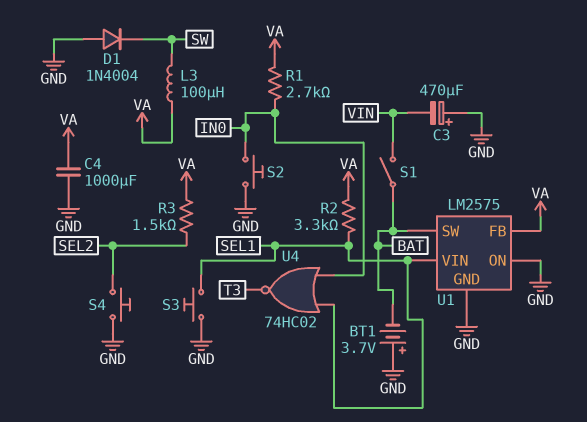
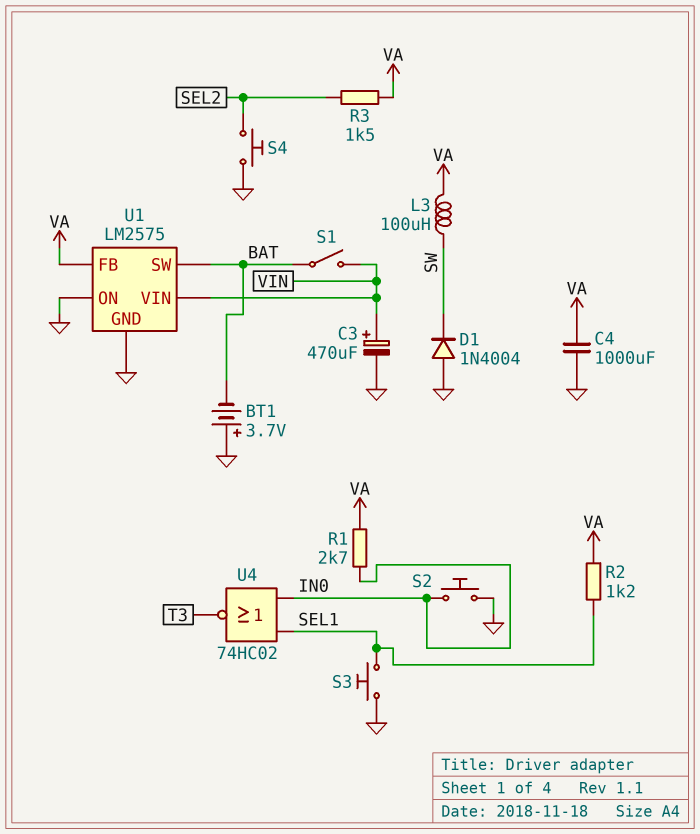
C3: 470uF (plus GND, minus VIN) -> 470uF (plus VIN, minus GND)
R2: 3.3k (SEL1, VA) -> 1.2k (SEL1, VA)
U1 pin VIN: SEL1 -> VIN

